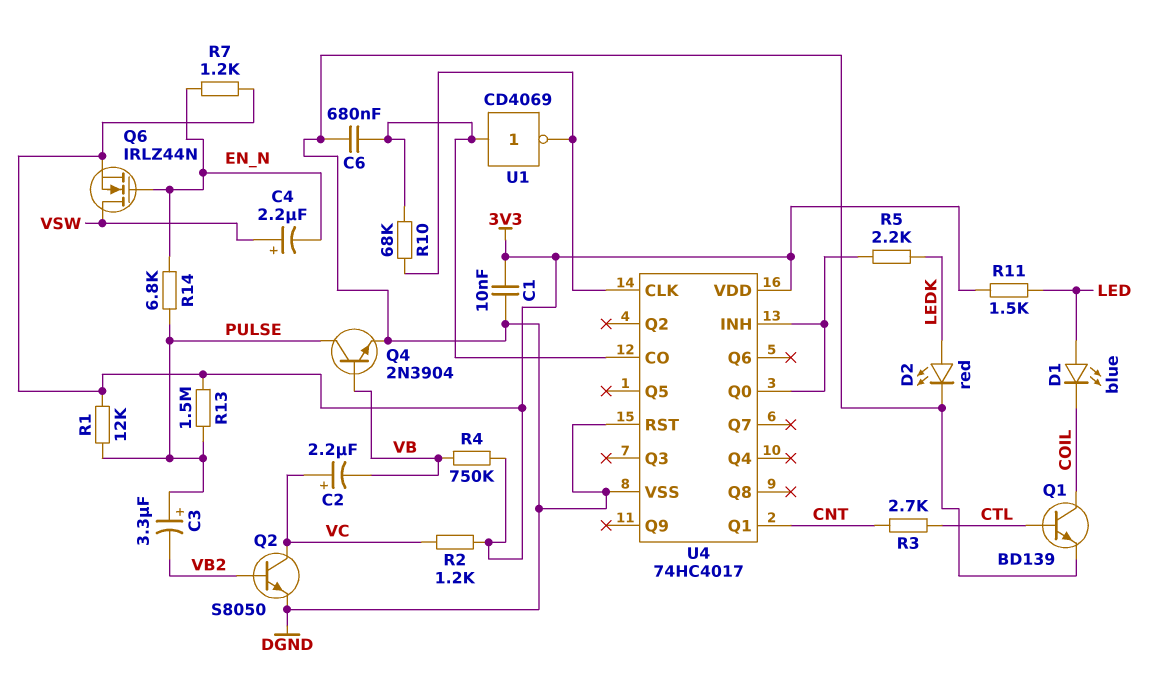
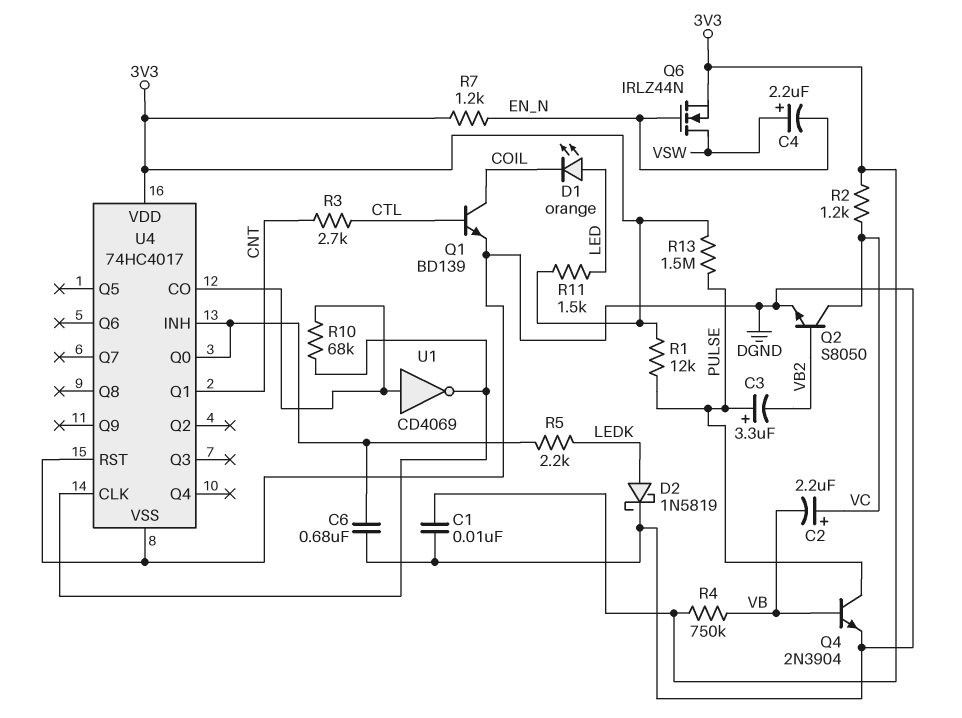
C6: 680nF (DGND, U4/CO) -> 680nF (DGND, U4/INH)
D1: LED blue (A LED, K COIL) -> LED orange (A LED, K COIL)
D2: LED red (A LEDK, K DGND) -> schottky 1N5819 (A LEDK, K DGND)
R14: 6.8k (EN_N, PULSE) -> none

